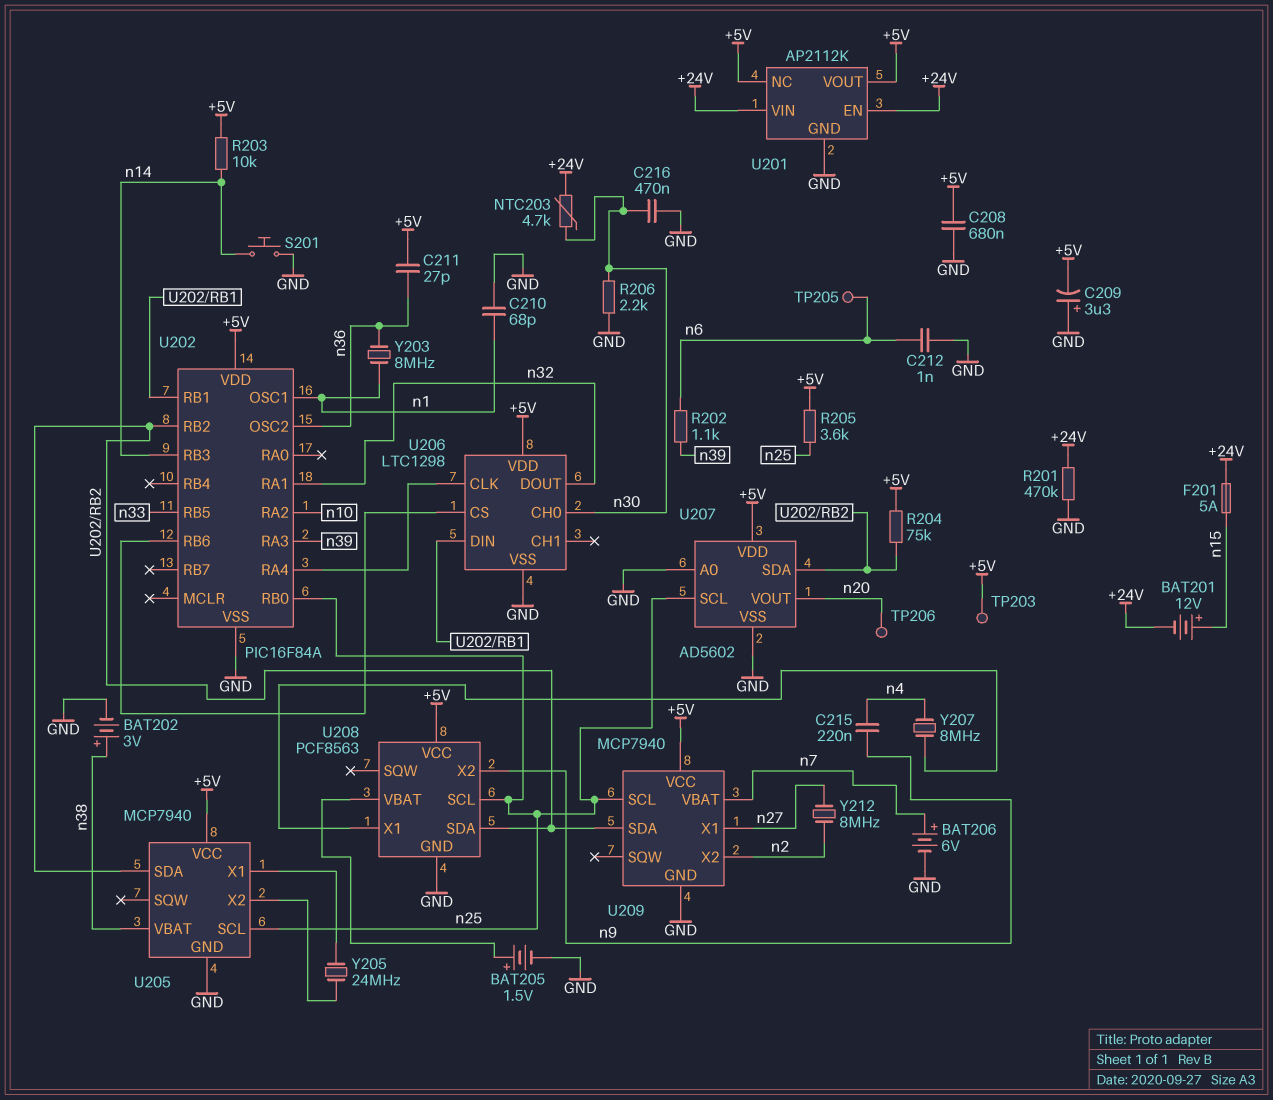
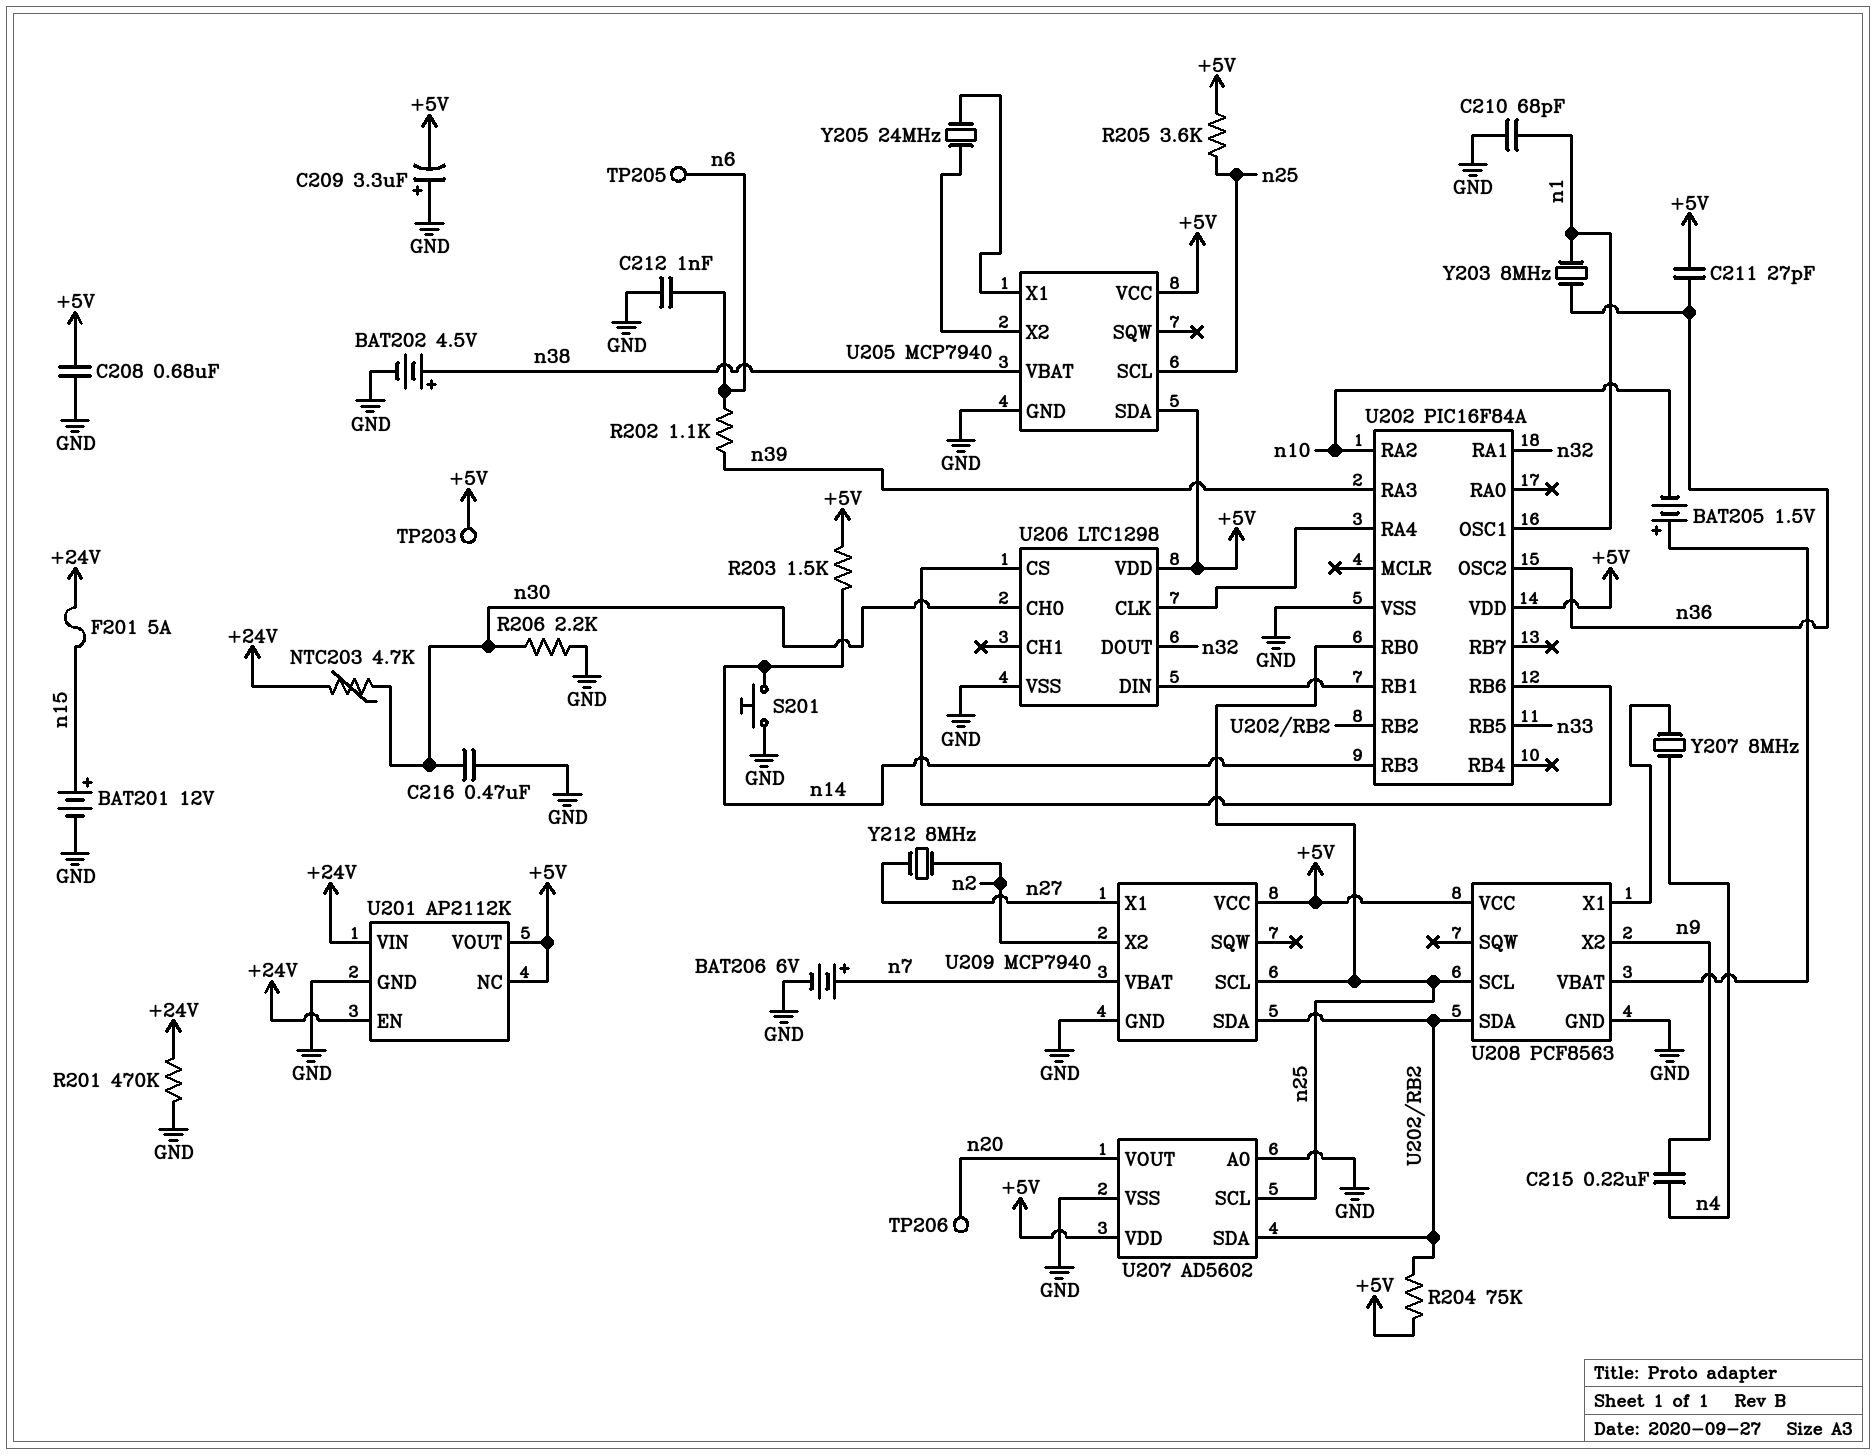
BAT201: 12V (plus n15, minus +24V) -> 12V (plus n15, minus GND)
BAT202: 3V (plus n38, minus GND) -> 4.5V (plus n38, minus GND)
BAT205: 1.5V (plus U208/VBAT, minus GND) -> 1.5V (plus U208/VBAT, minus n10)
R203: 10k (+5V, n14) -> 1.5k (+5V, n14)
U205 pin SDA: U202/RB2 -> +5V

